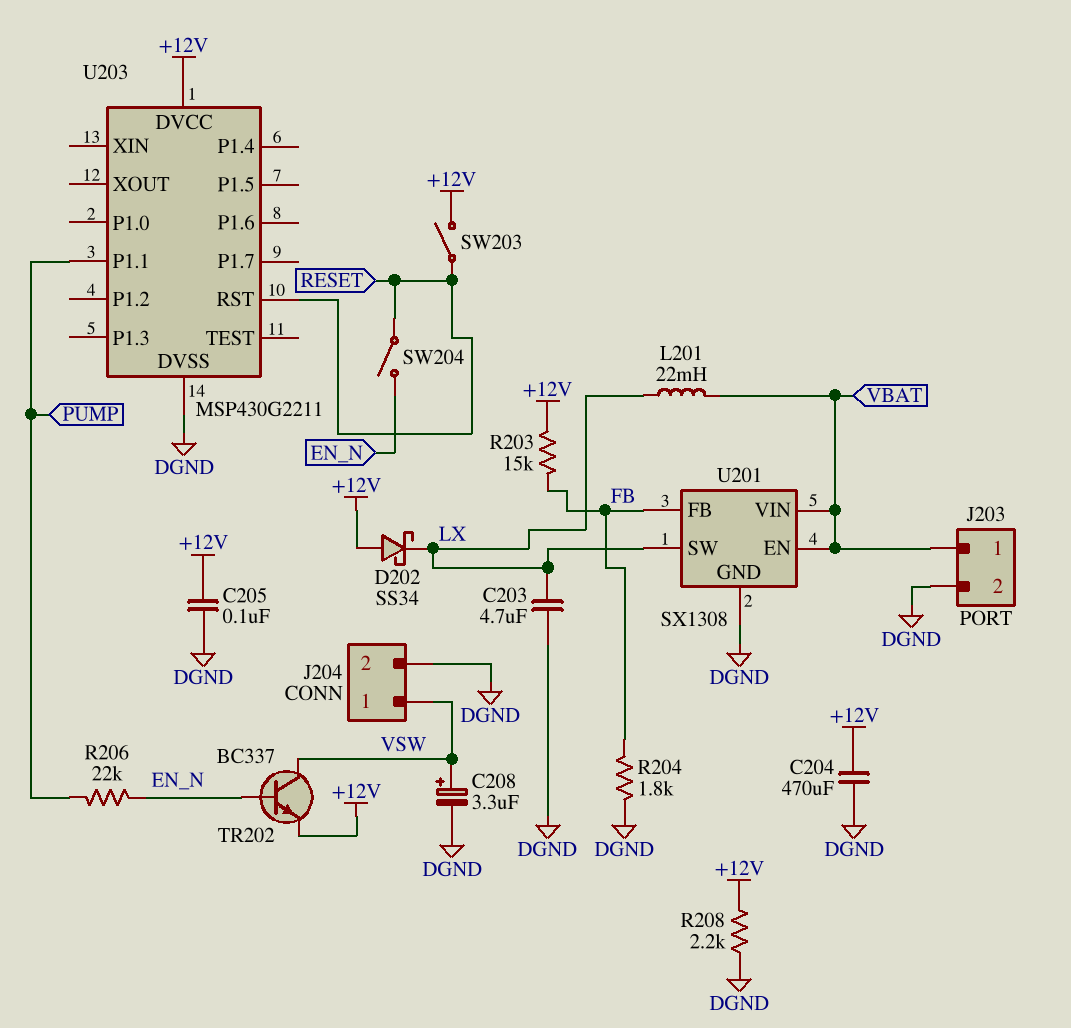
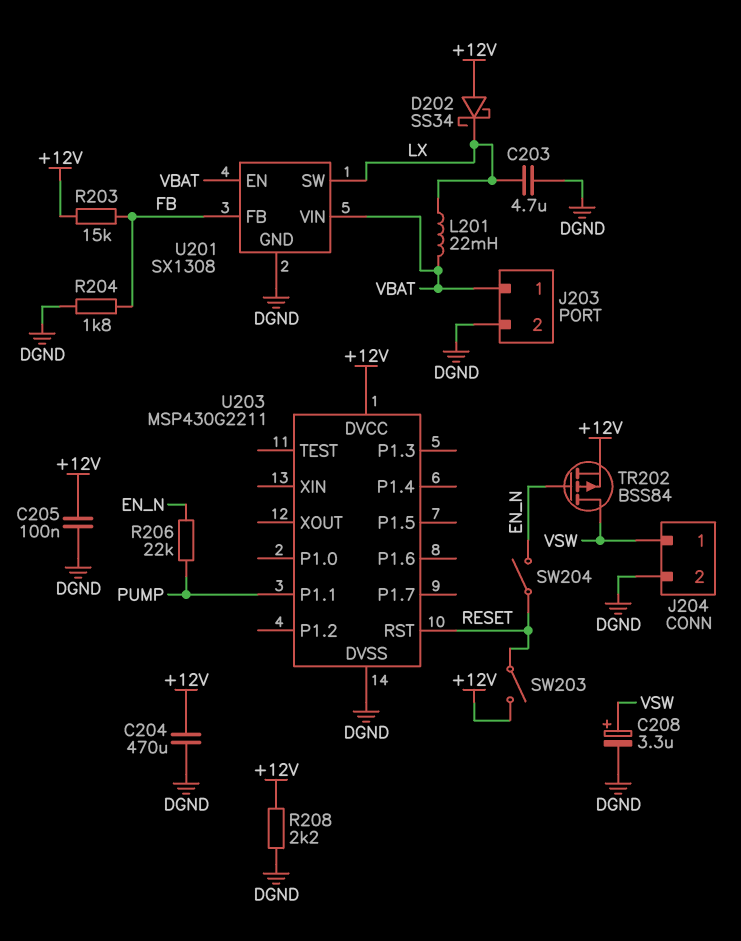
TR202: NPN BC337 (B EN_N, C VSW, E +12V) -> PMOS BSS84 (G EN_N, D VSW, S +12V)

